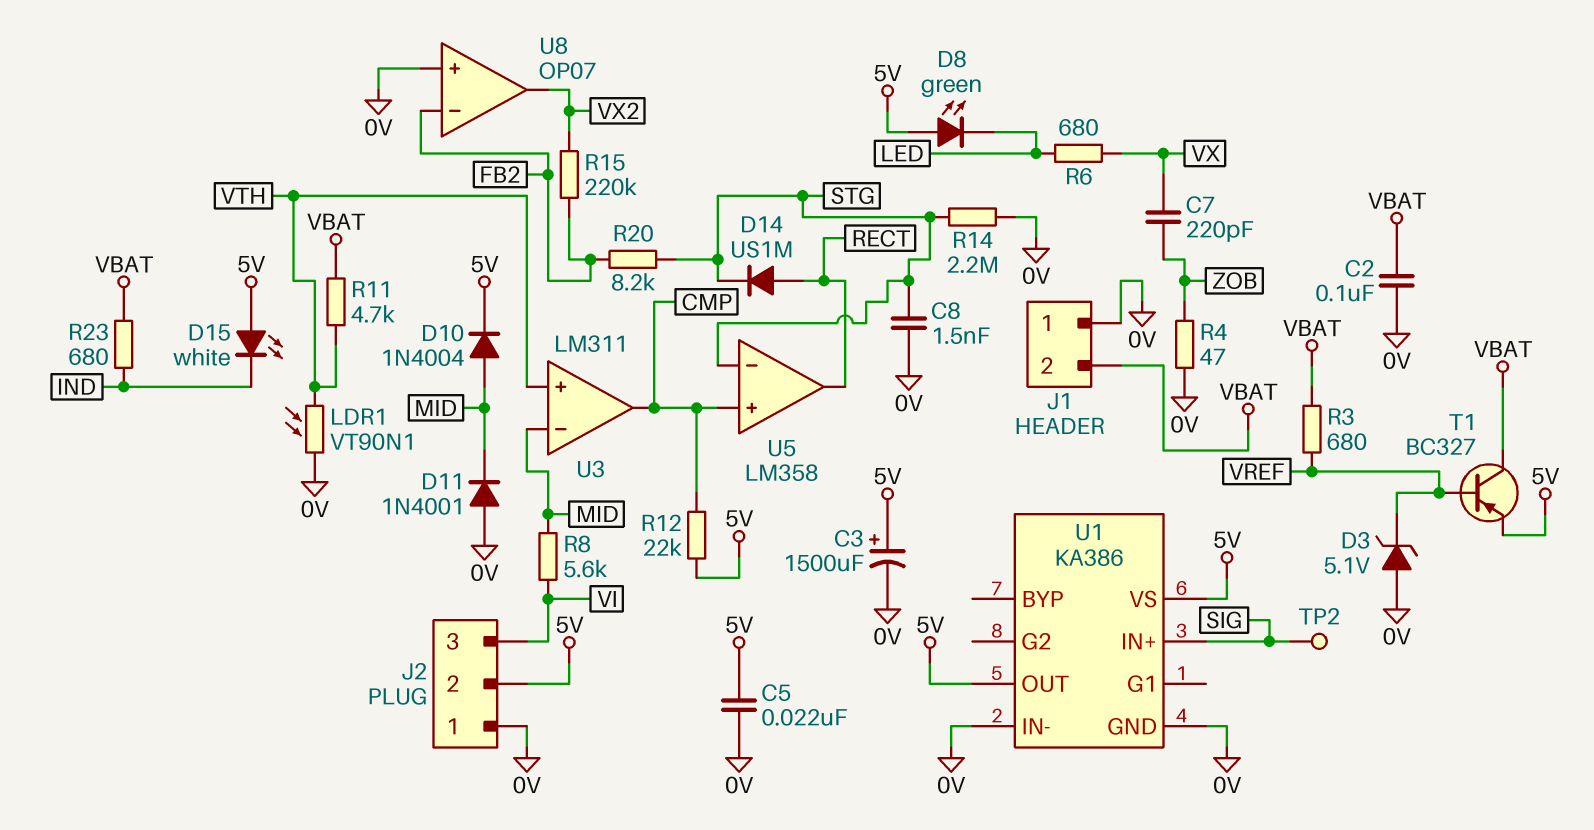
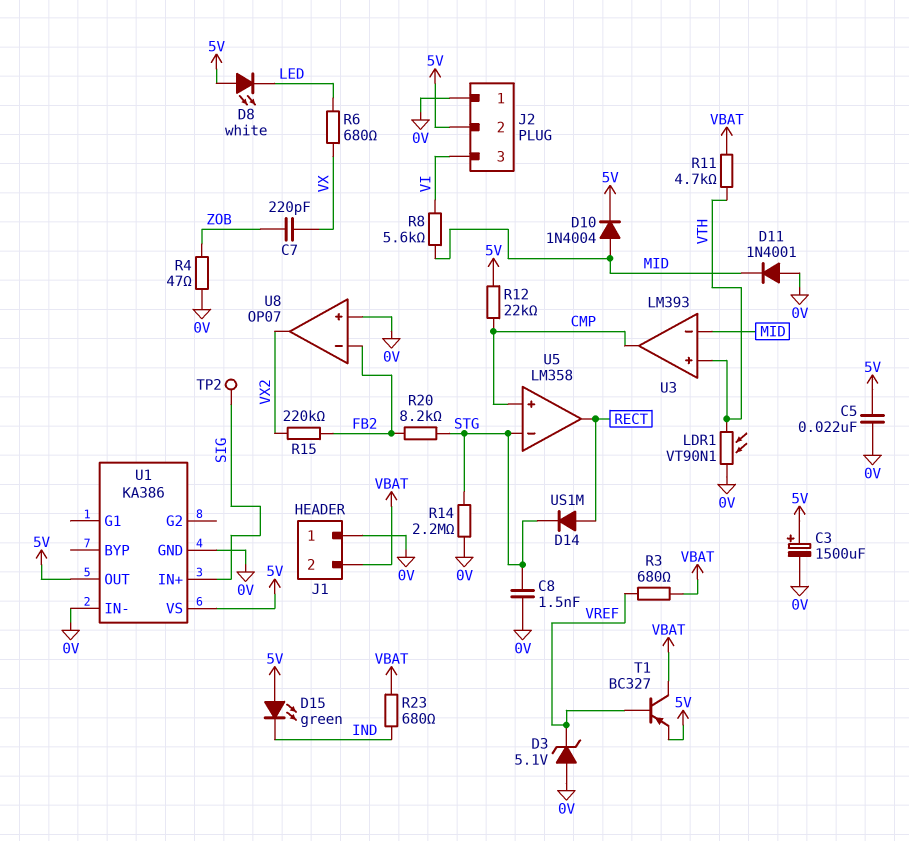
C2: 100nF (0V, VBAT) -> none
D8: LED green (A 5V, K LED) -> LED white (A 5V, K LED)
D15: LED white (A 5V, K IND) -> LED green (A 5V, K IND)
U3: LM311 -> LM393

